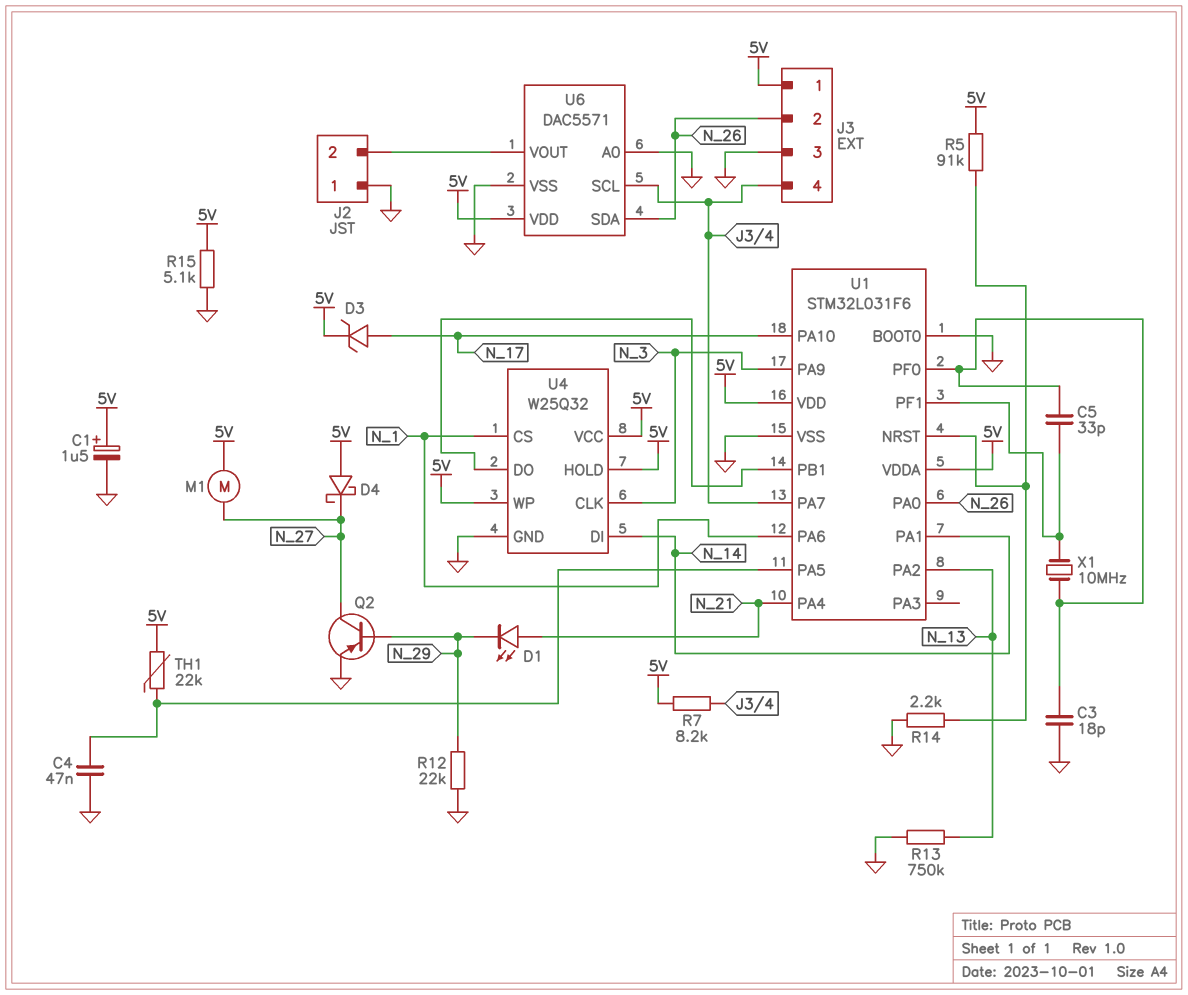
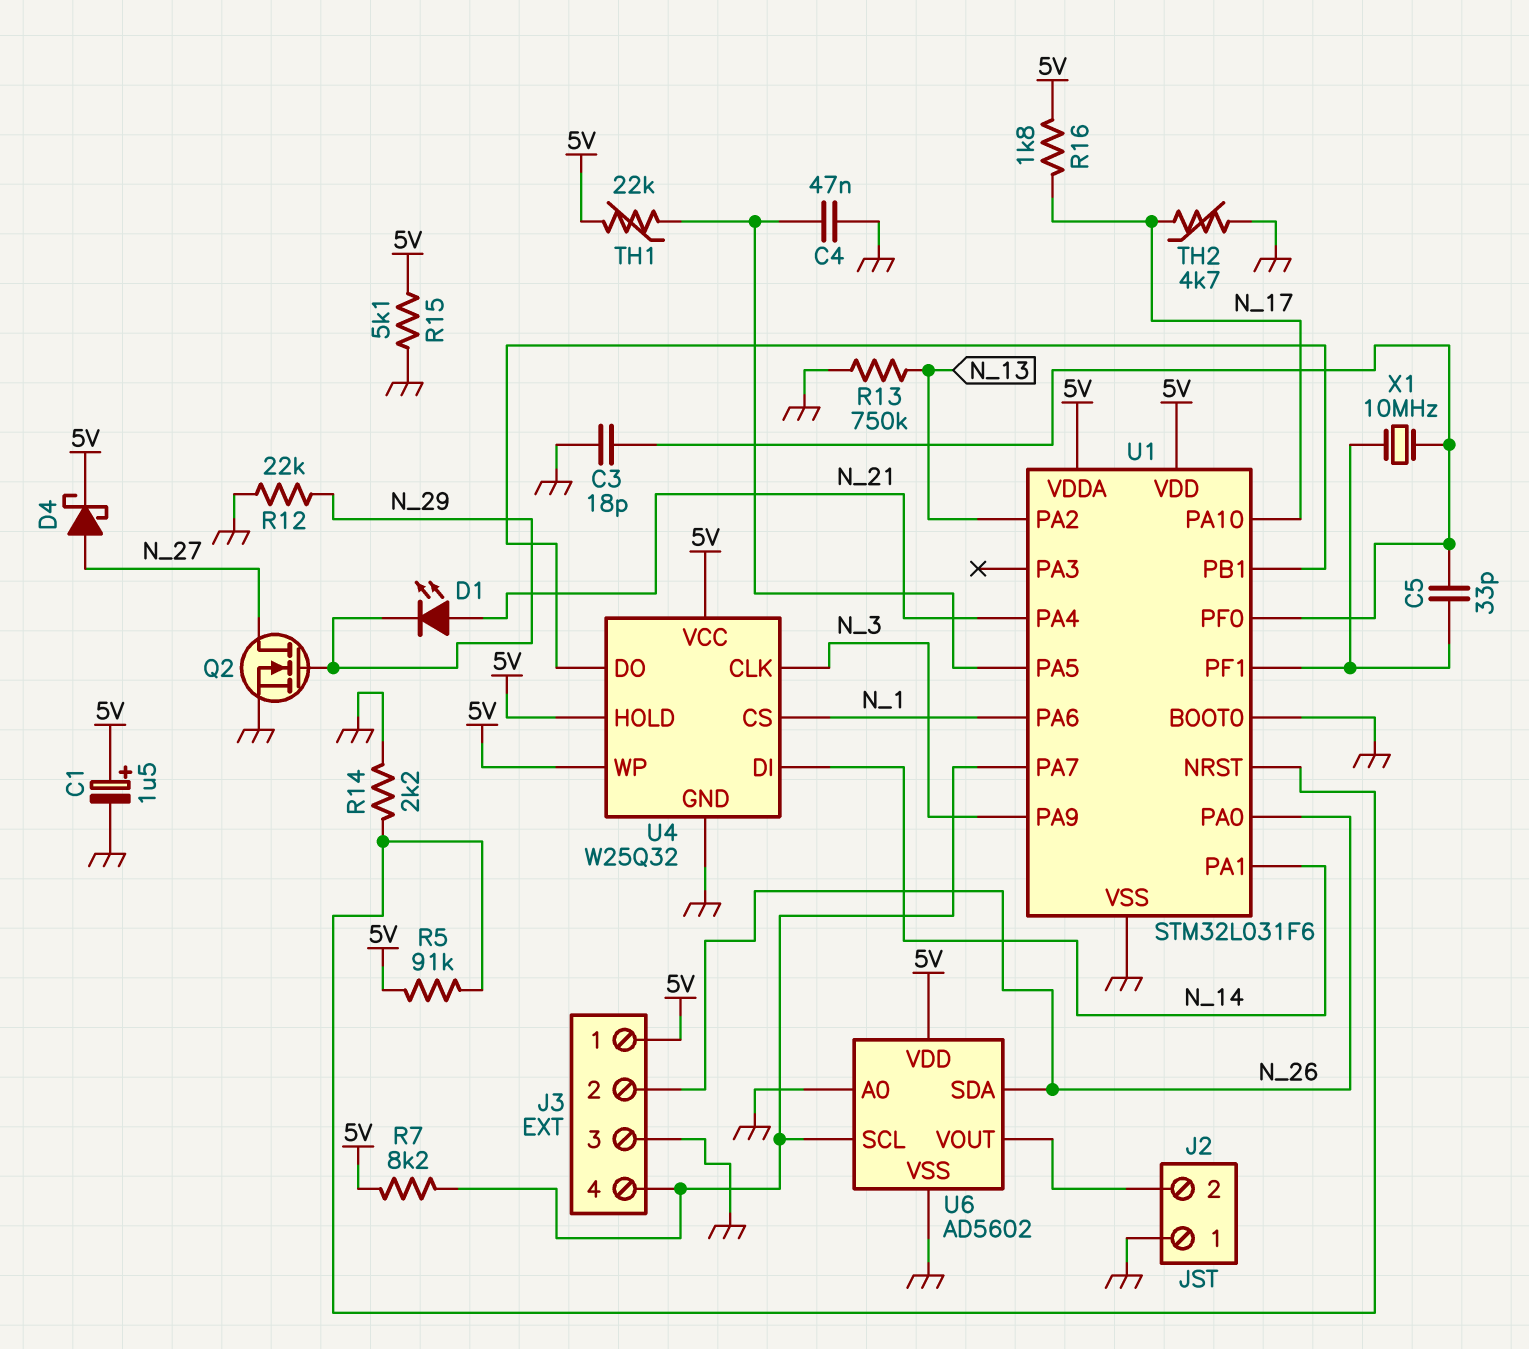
D3: zener (A N_17, K 5V) -> none
D4: schottky (A 5V, K N_27) -> schottky (A N_27, K 5V)
M1: motor (5V, N_27) -> none
Q2: PNP (B N_29, C N_27, E GND) -> NMOS (G N_29, D N_27, S GND)
R16: none -> 1.8k (5V, N_17)
TH2: none -> 4.7k (GND, N_17)
U6: DAC5571 -> AD5602

